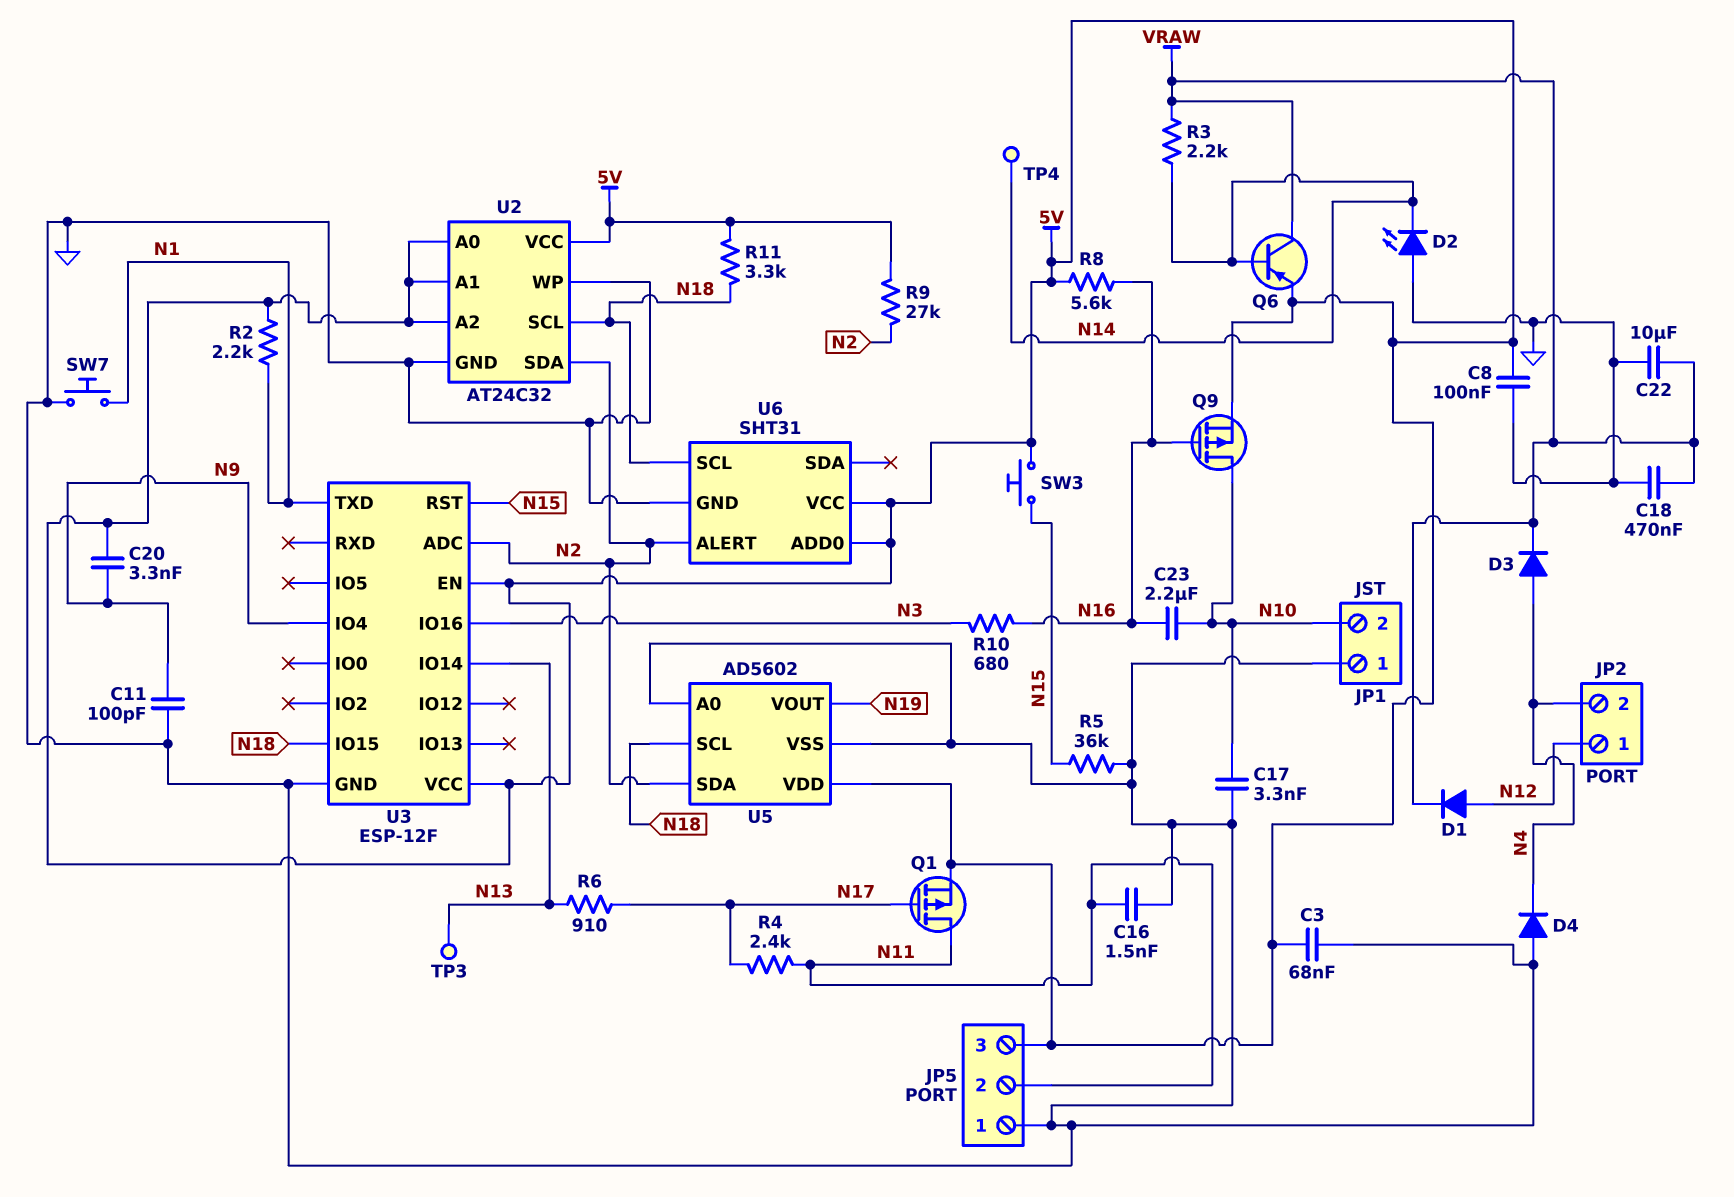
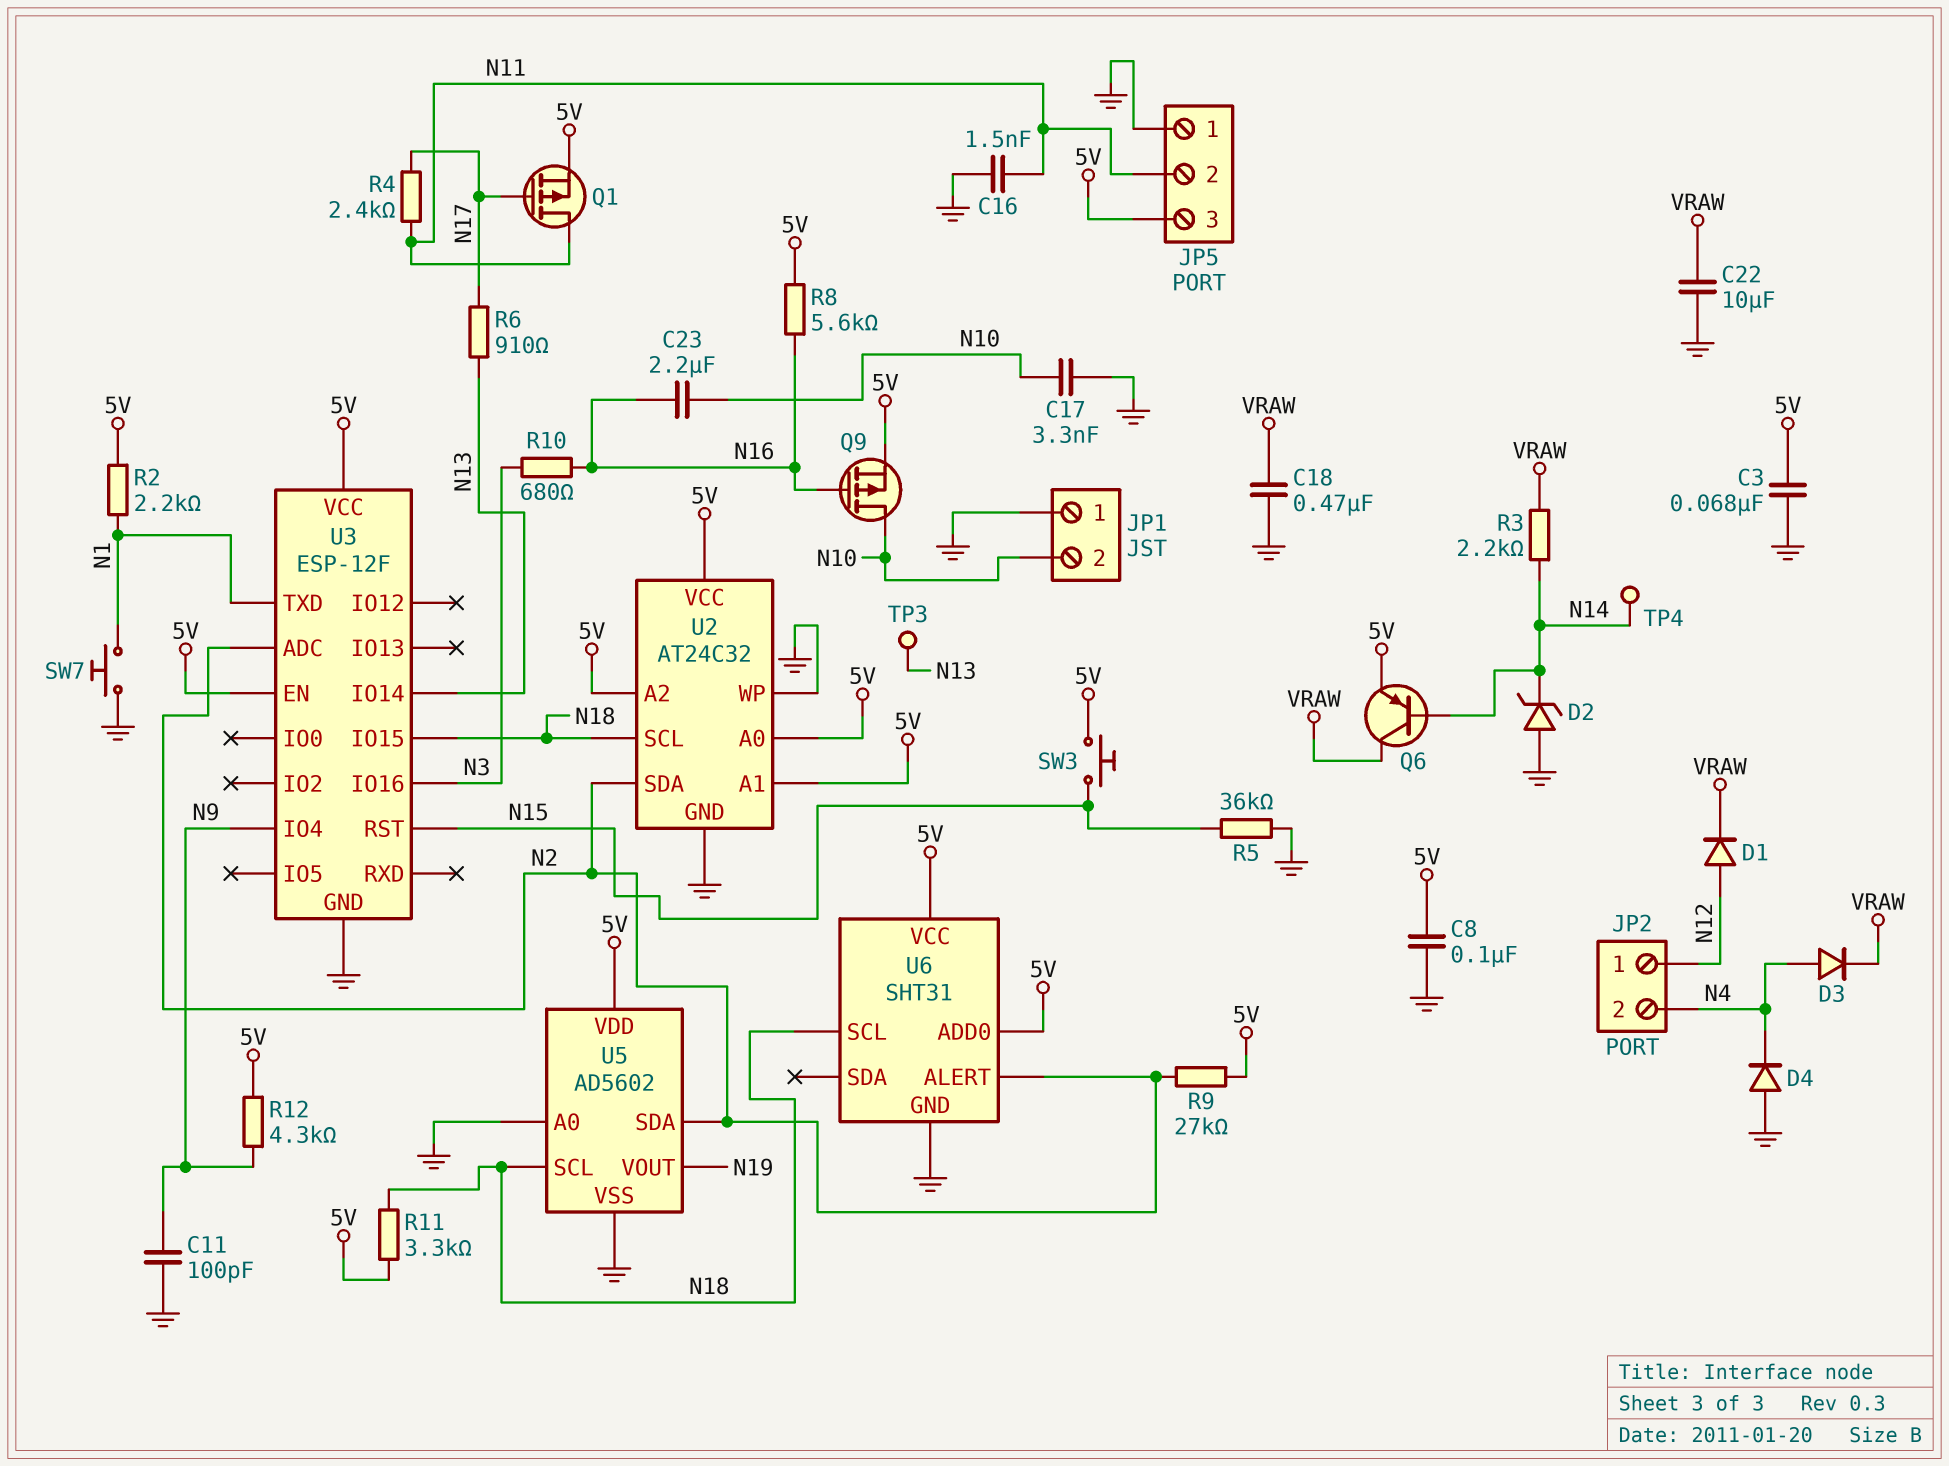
C20: 3.3nF (5V, N9) -> none
D2: LED (A GND, K N14) -> zener (A GND, K N14)
R12: none -> 4.3k (5V, N9)

